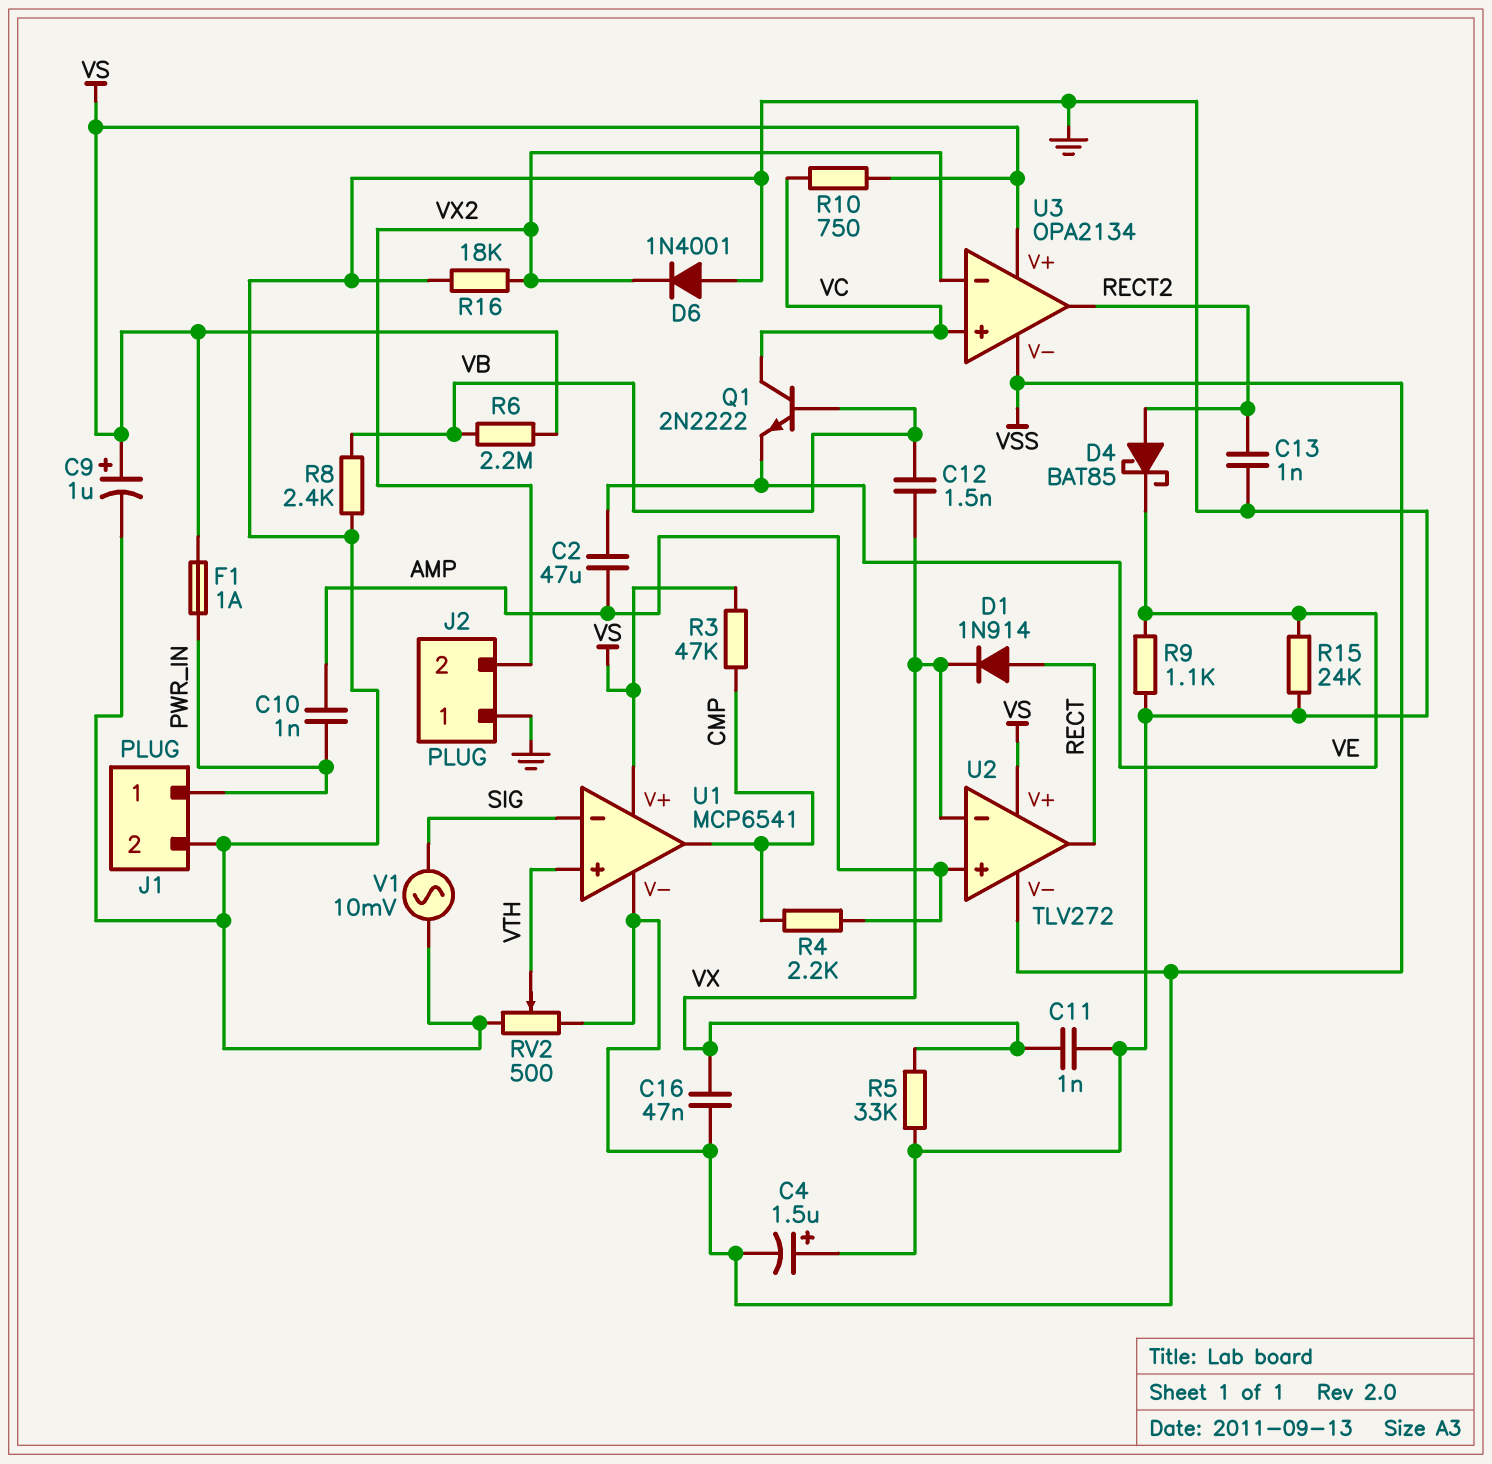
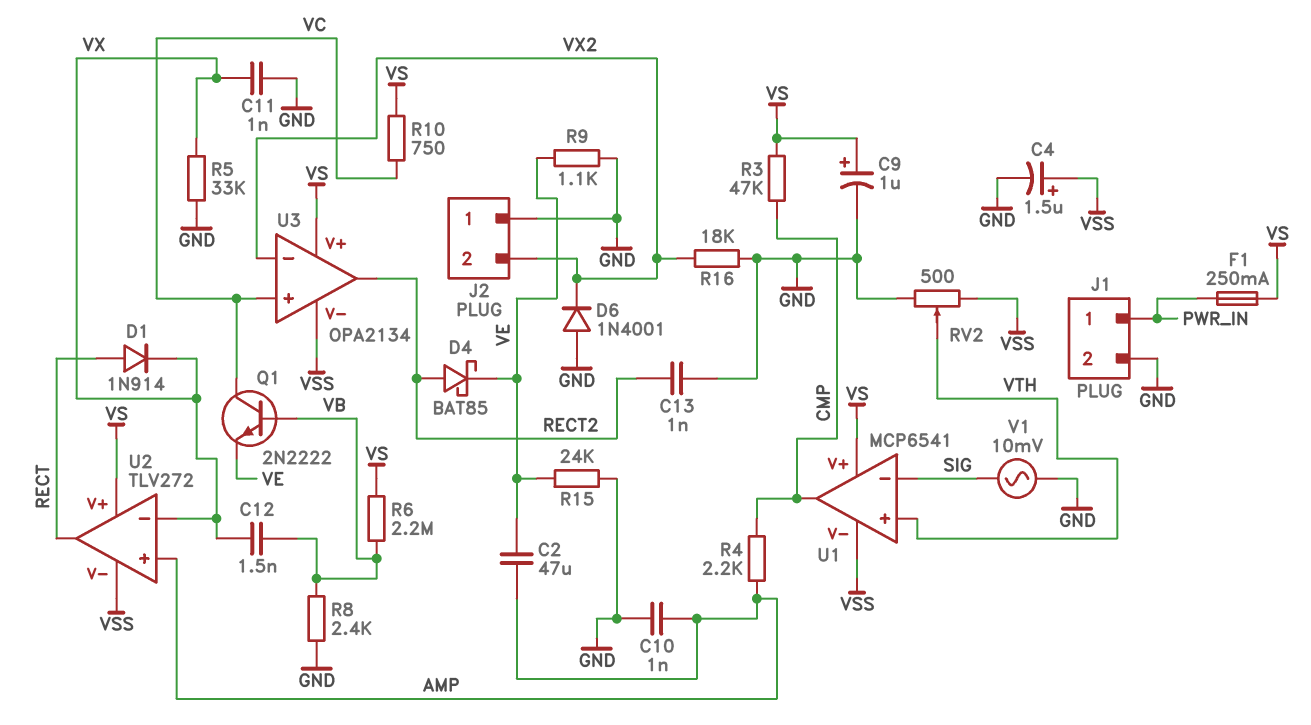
C4: 1.5uF (plus GND, minus VSS) -> 1.5uF (plus VSS, minus GND)
C10: 1nF (AMP, PWR_IN) -> 1nF (AMP, GND)
C16: 47nF (VSS, VX) -> none
F1: 1A (PWR_IN, VS) -> 250mA (PWR_IN, VS)

